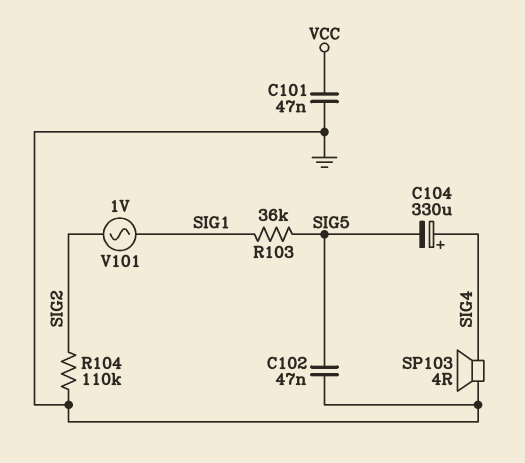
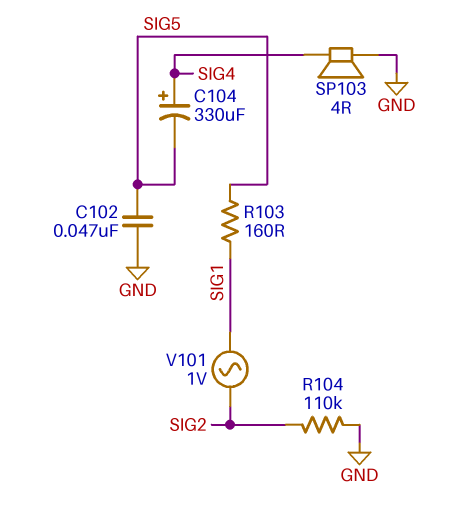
C101: 47nF (GND, VCC) -> none
R103: 36k (SIG1, SIG5) -> 160 (SIG1, SIG5)

